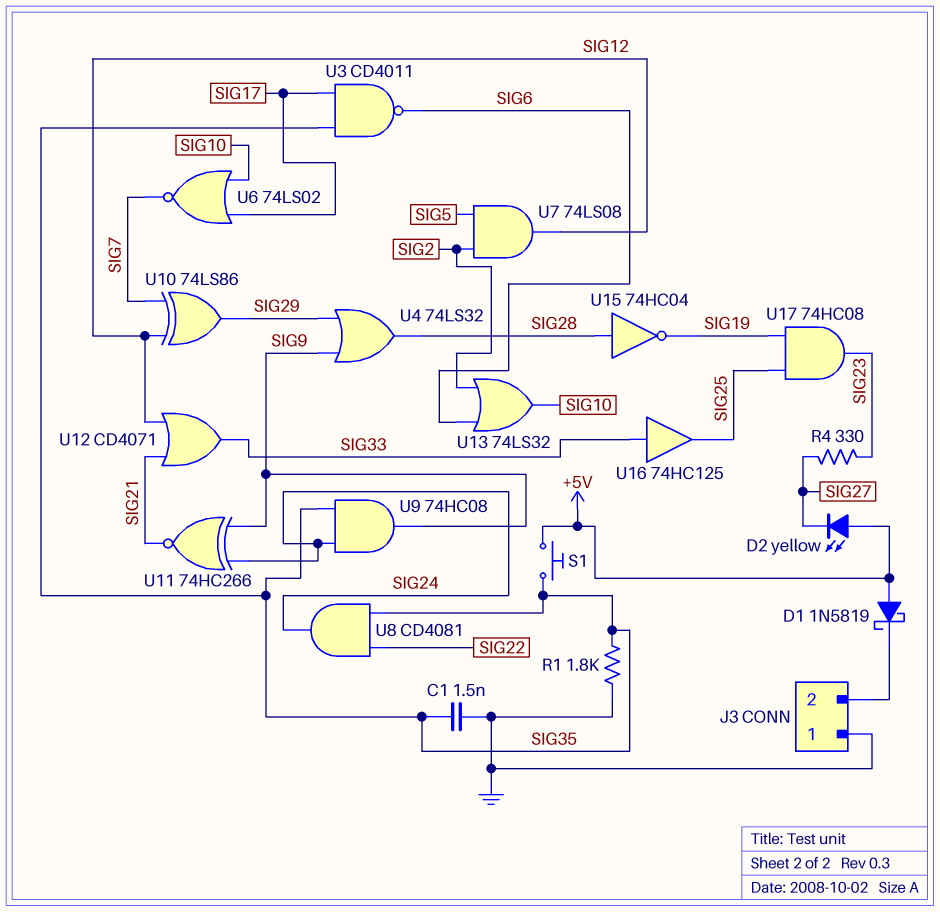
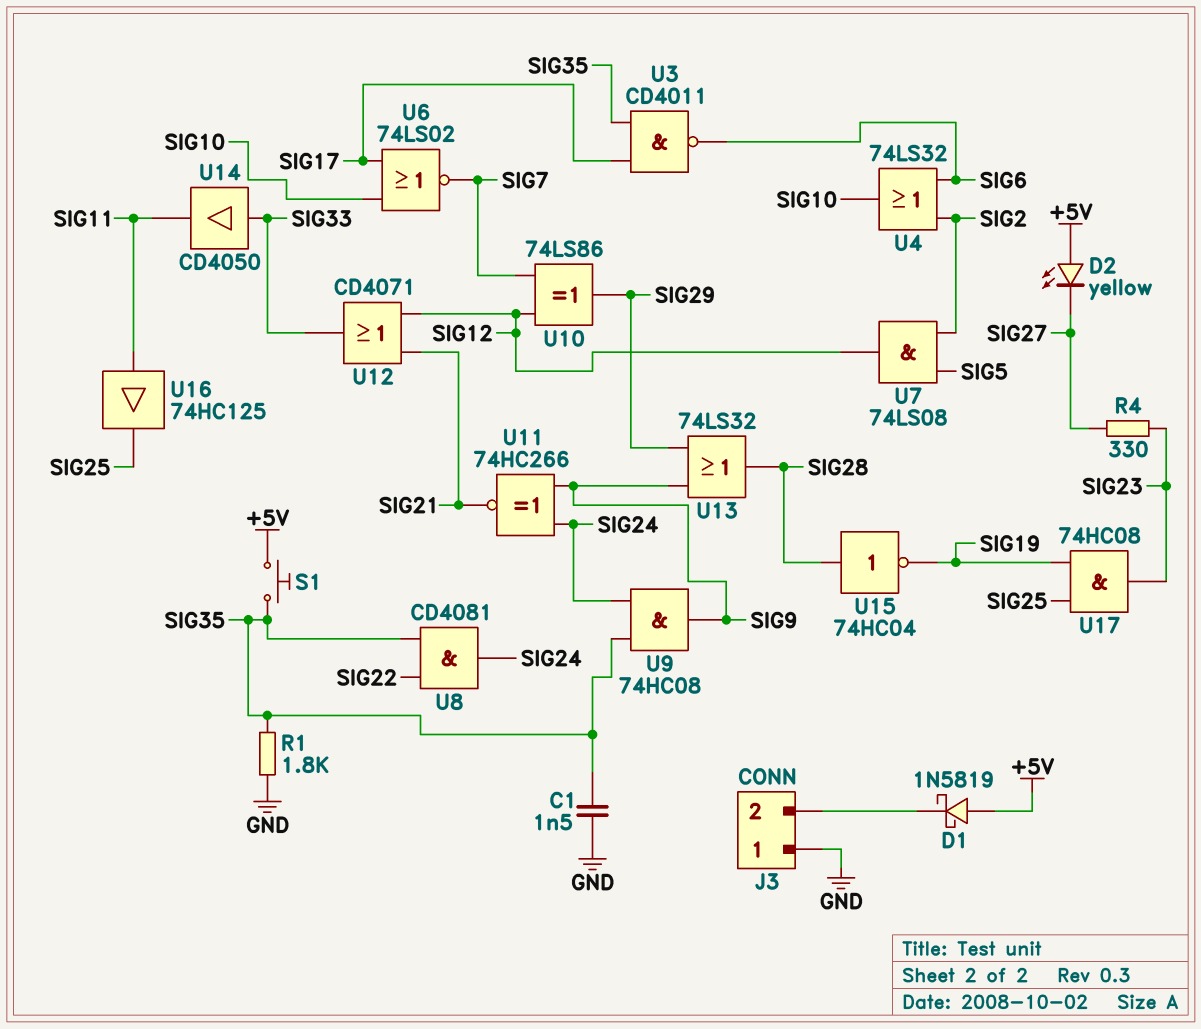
U4: OR 74LS32 (in SIG9, in SIG29, out SIG28) -> OR 74LS32 (in SIG2, in SIG6, out SIG10)
U13: OR 74LS32 (in SIG2, in SIG6, out SIG10) -> OR 74LS32 (in SIG9, in SIG29, out SIG28)
U14: none -> buffer CD4050 (in SIG33, out SIG11)
U16: buffer 74HC125 (in SIG33, out SIG25) -> buffer 74HC125 (in SIG11, out SIG25)

